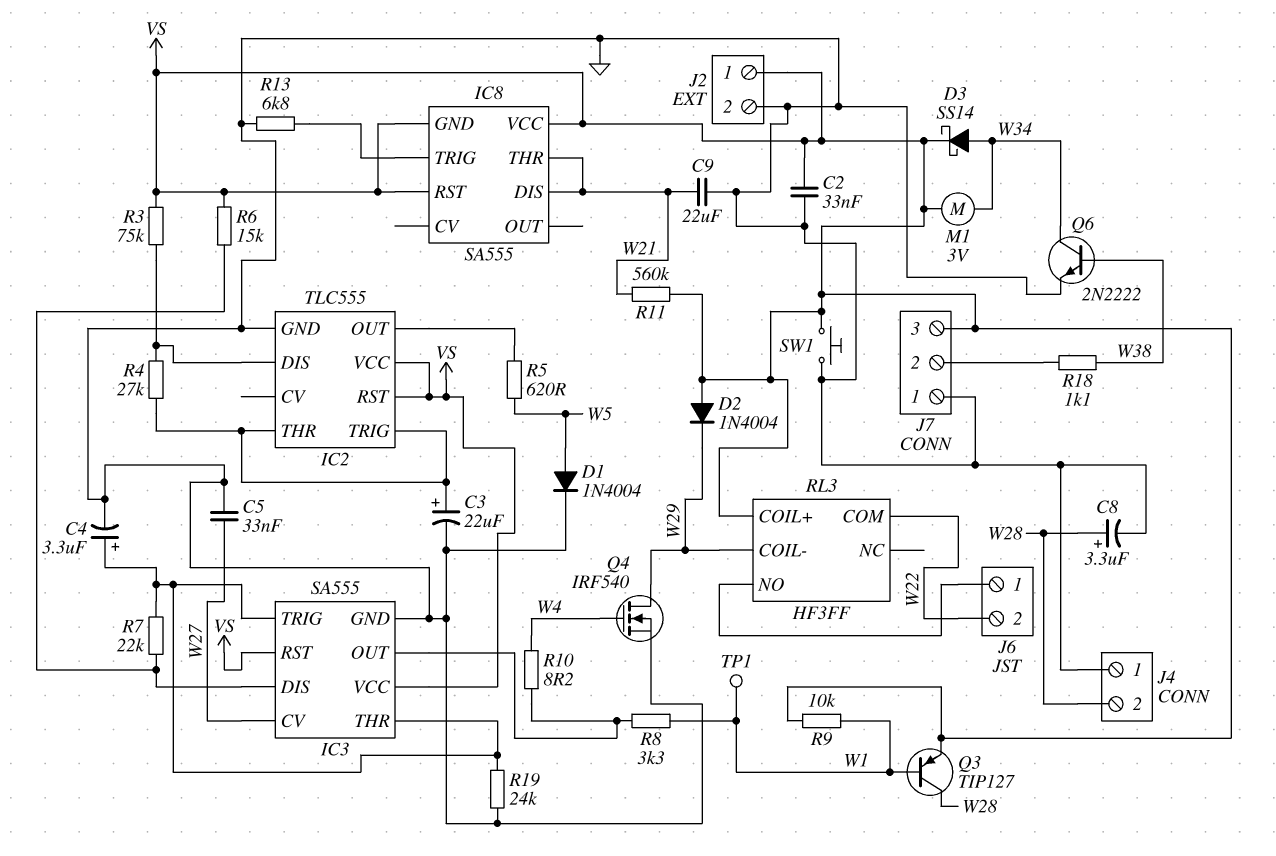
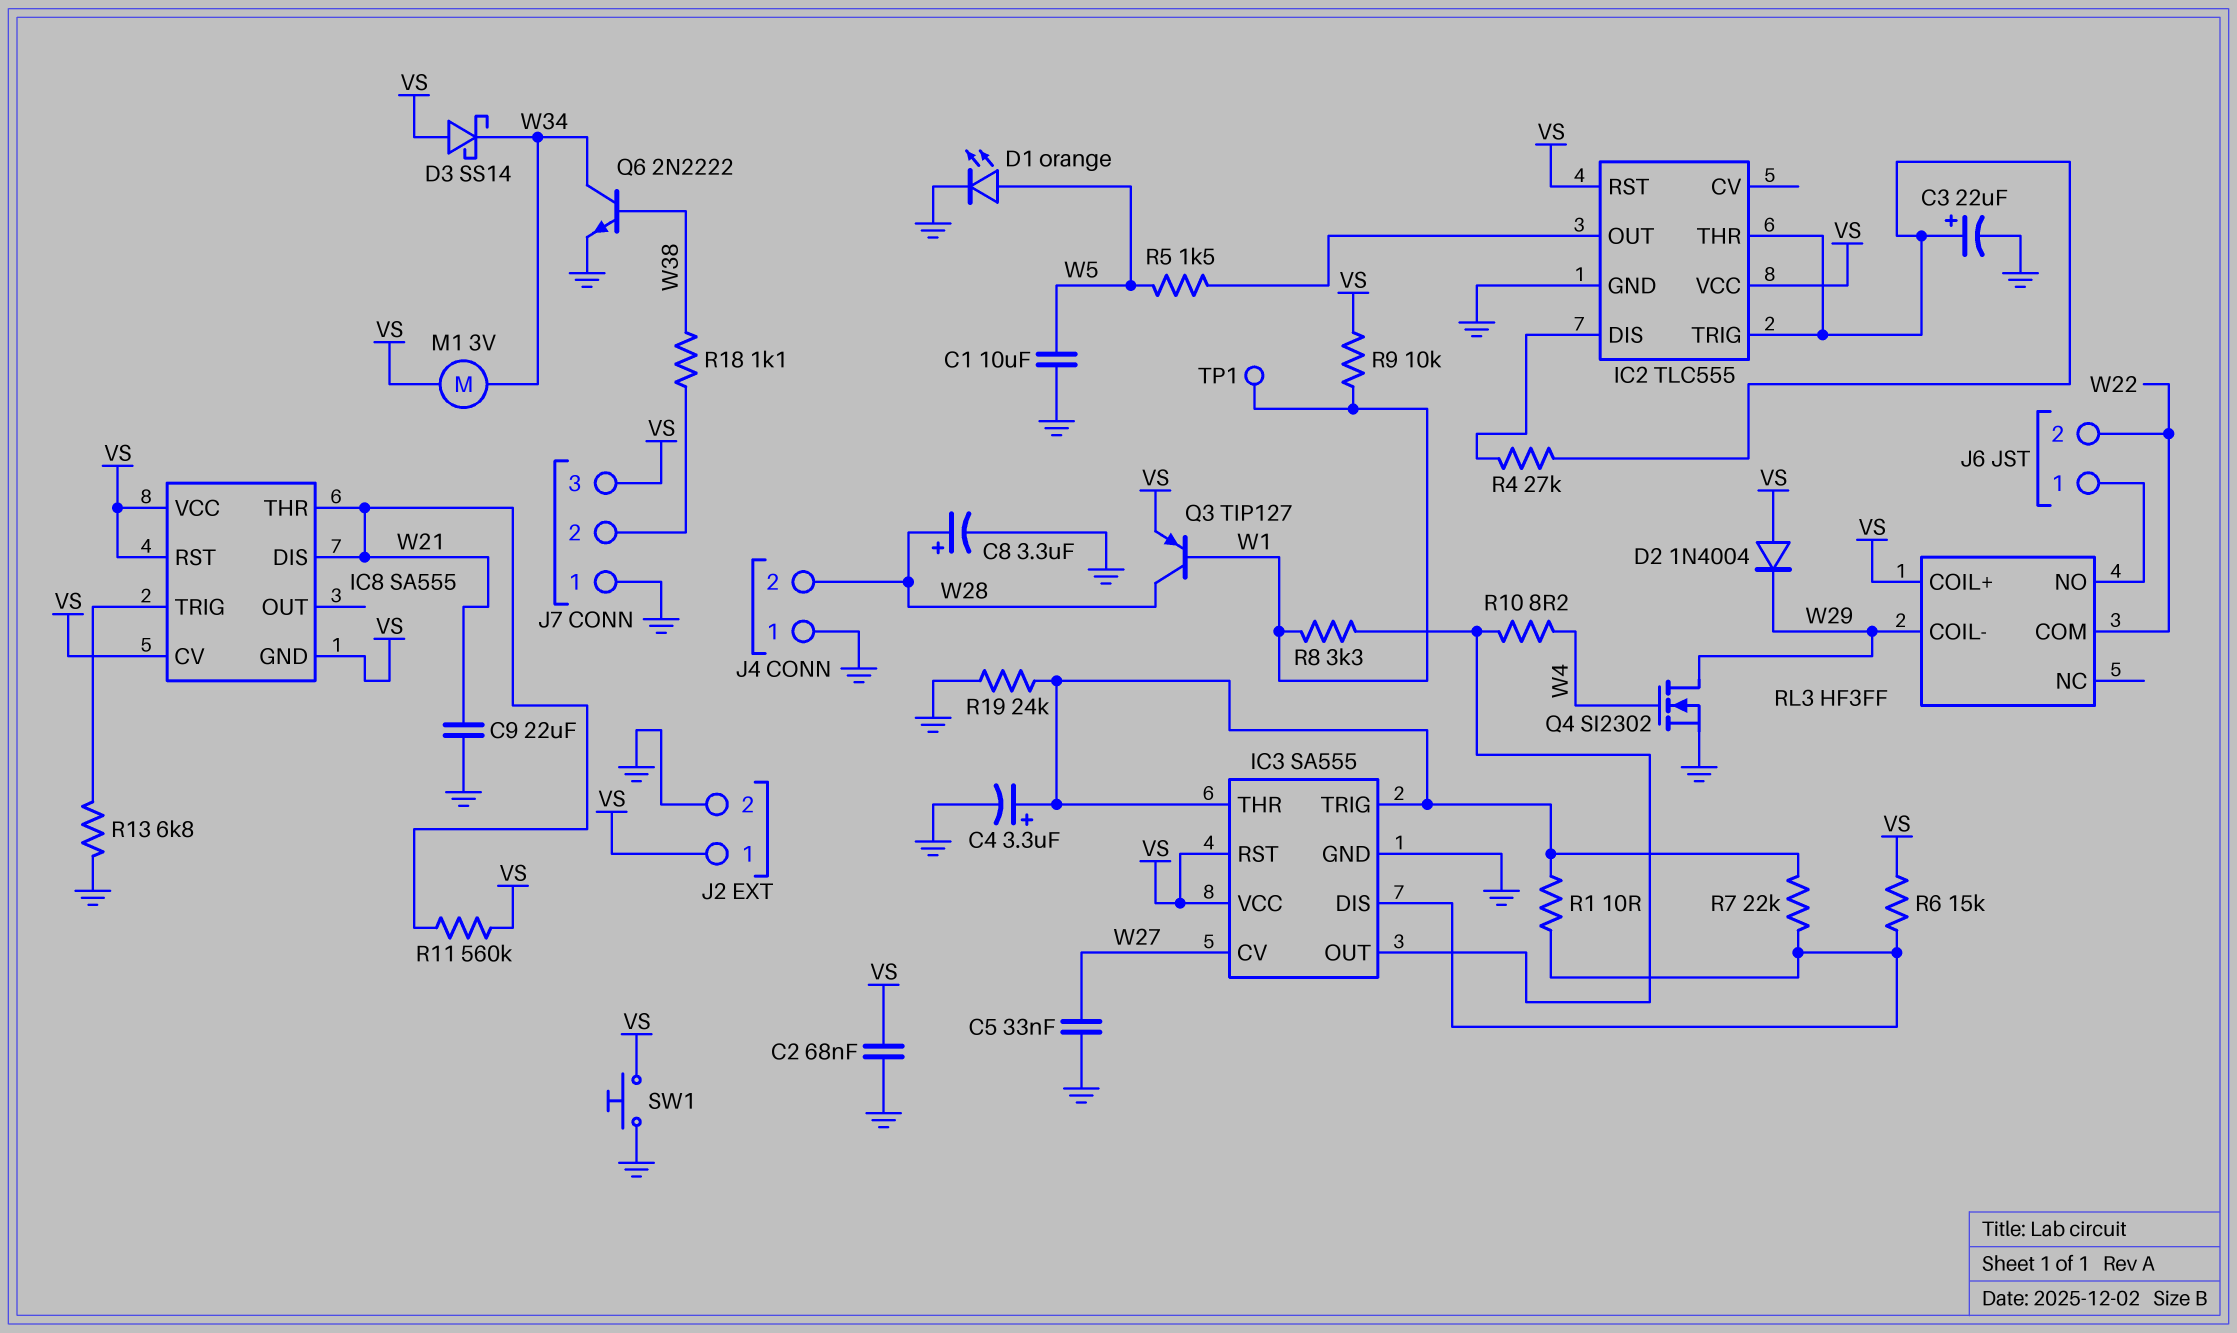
C1: none -> 10uF (GND, W5)
C2: 33nF (GND, VS) -> 68nF (GND, VS)
D1: diode 1N4004 (A W5, K GND) -> LED orange (A W5, K GND)
D3: schottky SS14 (A W34, K VS) -> schottky SS14 (A VS, K W34)
IC8 pin CV: none -> VS
Q4: NMOS IRF540 (G W4, D W29, S GND) -> NMOS SI2302 (G W4, D W29, S GND)
R1: none -> 10 (IC3/DIS, IC3/THR)
R3: 75k (IC2/DIS, VS) -> none
R5: 620 (IC2/OUT, W5) -> 1.5k (IC2/OUT, W5)

